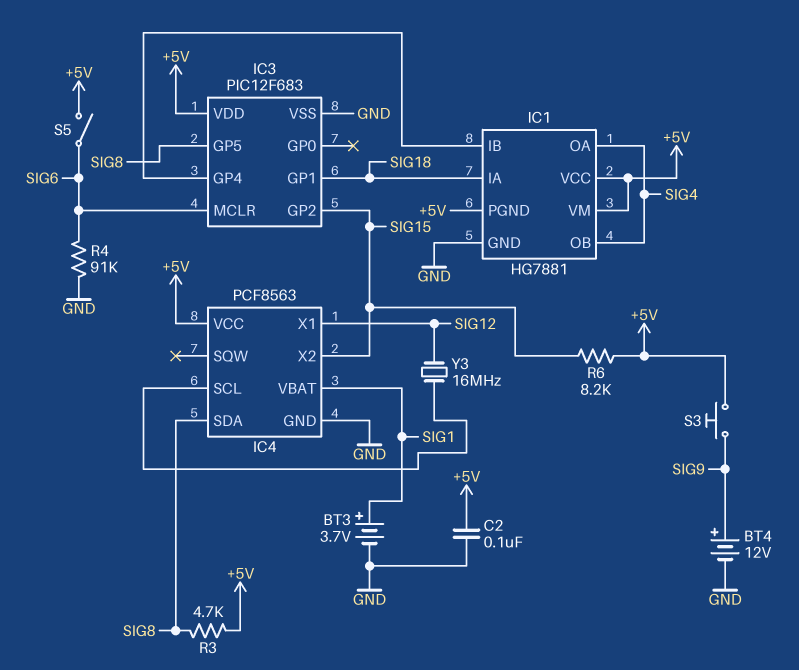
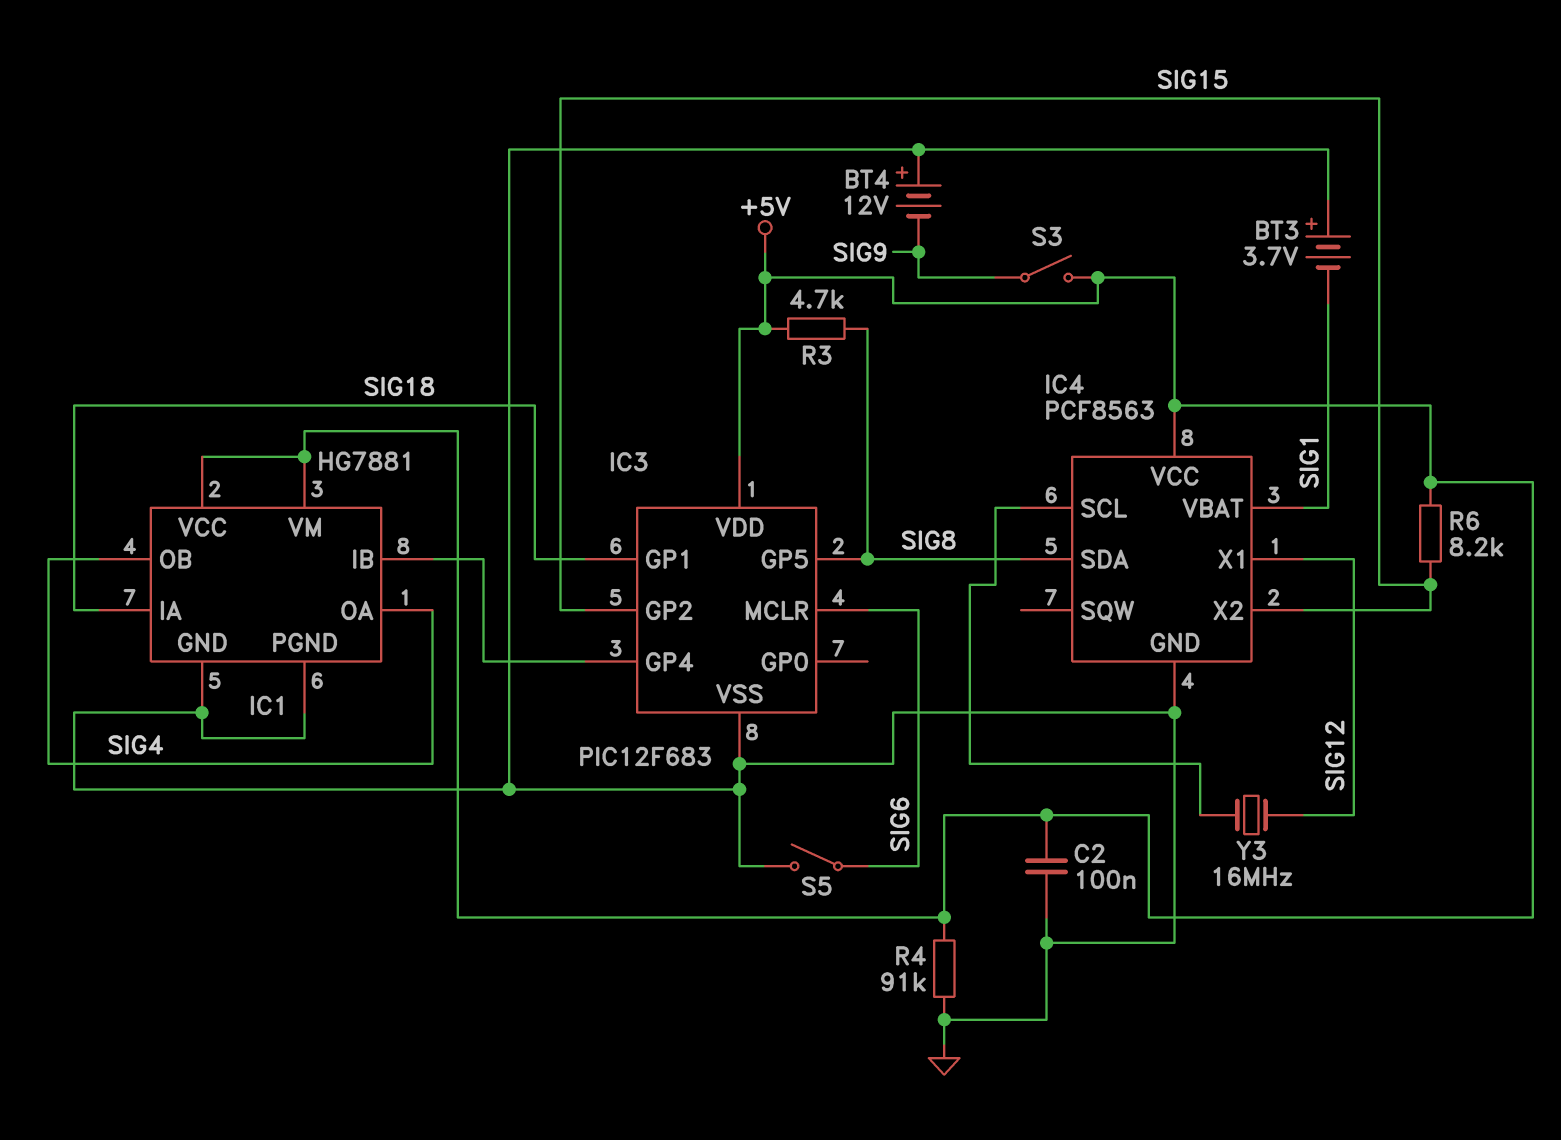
BT3: 3.7V (plus SIG1, minus GND) -> 3.7V (plus GND, minus SIG1)
BT4: 12V (plus SIG9, minus GND) -> 12V (plus GND, minus SIG9)
IC1 pin PGND: +5V -> GND
R4: 91k (GND, SIG6) -> 91k (+5V, GND)
S3: button (+5V, SIG9) -> switch (+5V, SIG9)
S5: switch (+5V, SIG6) -> switch (GND, SIG6)

